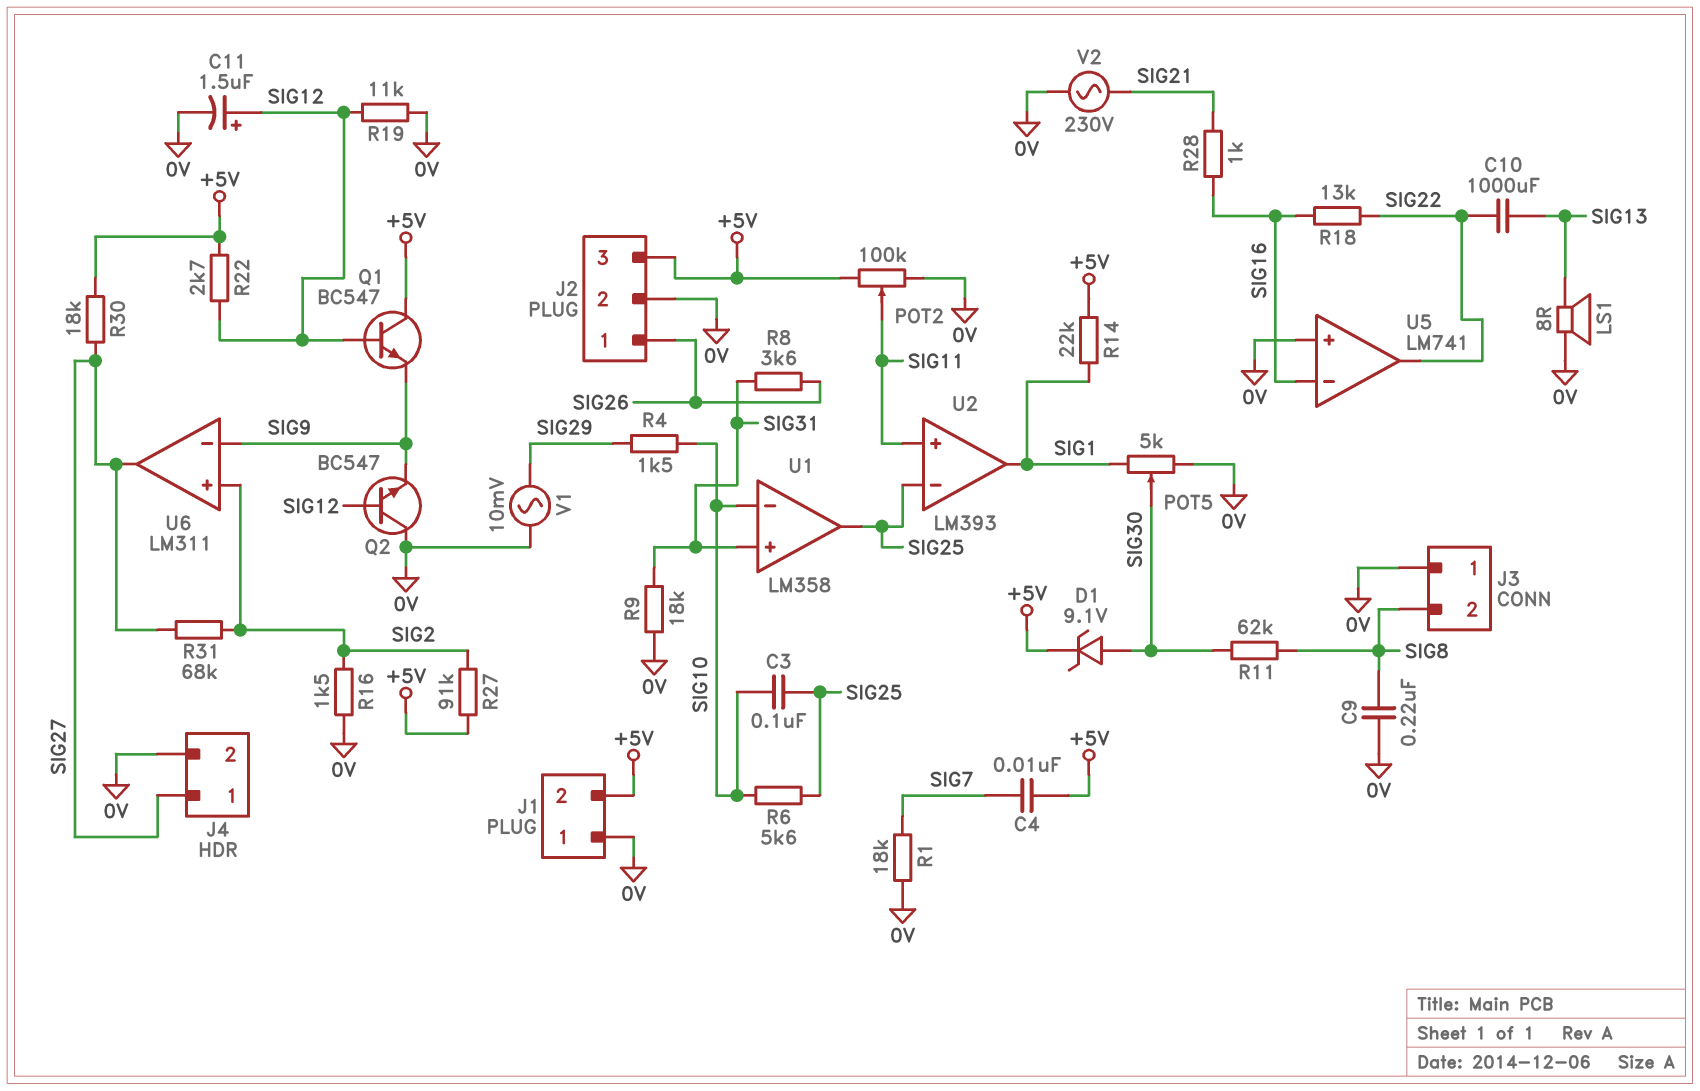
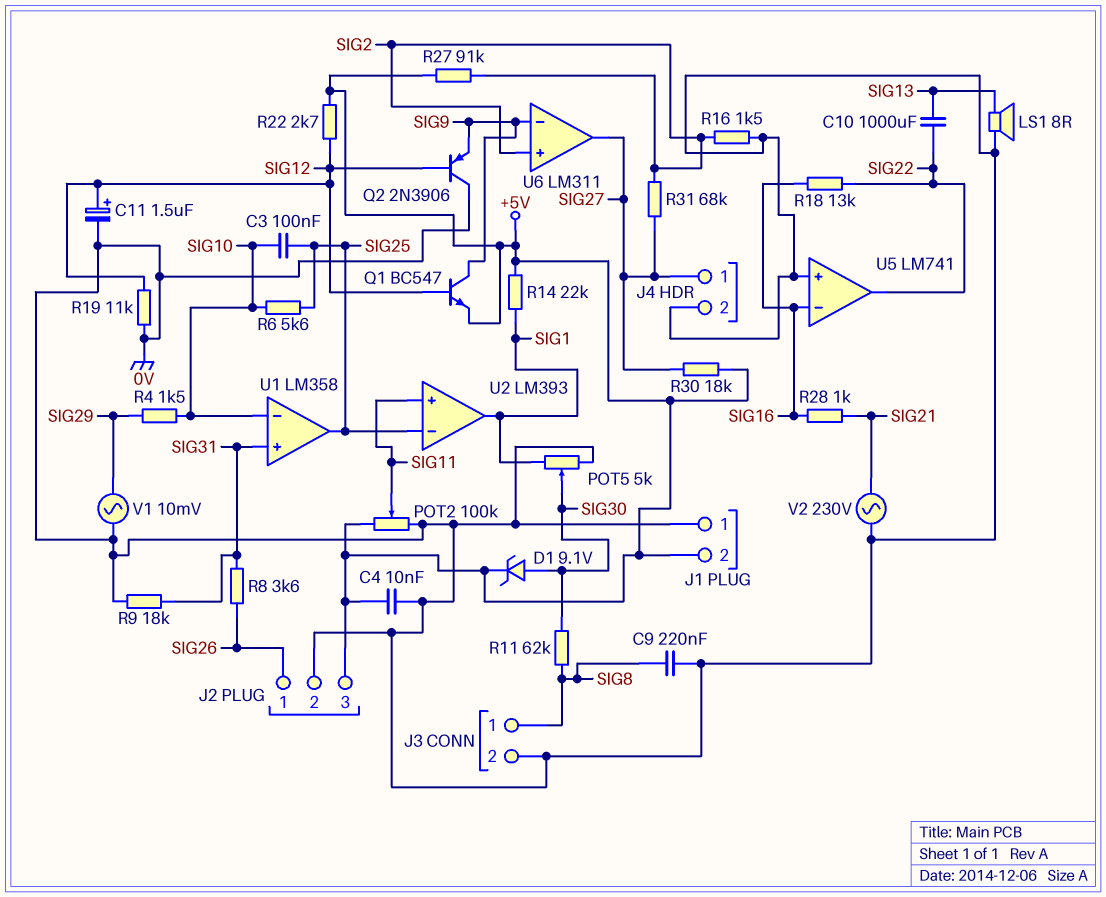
C4: 10nF (+5V, SIG7) -> 10nF (+5V, 0V)
J3 pin 1: 0V -> SIG8
J3 pin 2: SIG8 -> 0V
Q1: NPN BC547 (B SIG12, C +5V, E SIG9) -> NPN BC547 (B SIG12, C SIG9, E +5V)
Q2: NPN BC547 (B SIG12, C 0V, E SIG9) -> PNP 2N3906 (B SIG12, C 0V, E SIG9)
R1: 18k (0V, SIG7) -> none

